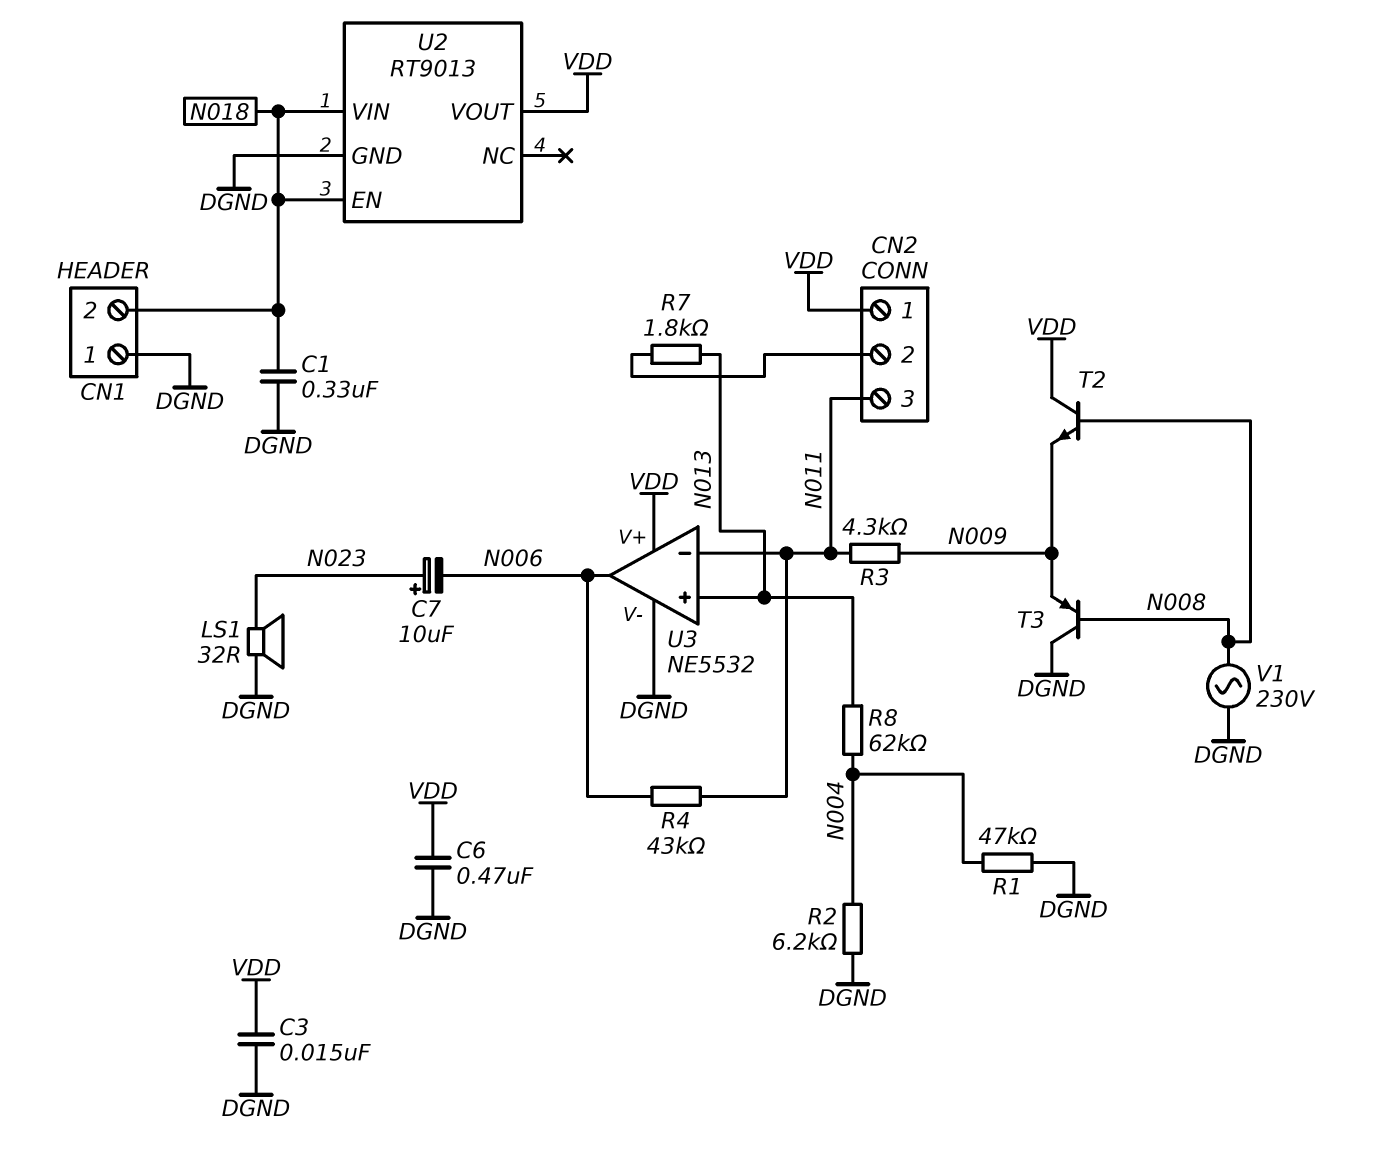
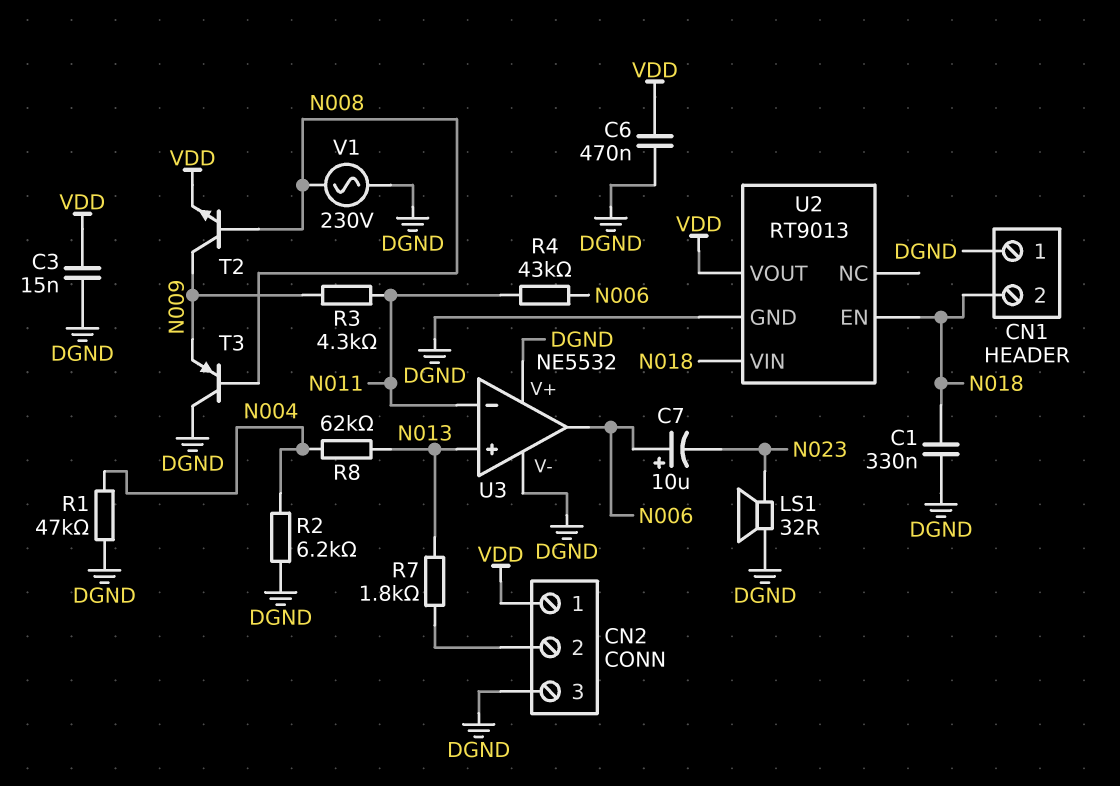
C7: 10uF (plus N023, minus N006) -> 10uF (plus N006, minus N023)
CN2 pin 3: N011 -> DGND
T2: NPN (B N008, C VDD, E N009) -> NPN (B N008, C N009, E VDD)
U3 pin V+: VDD -> DGND

